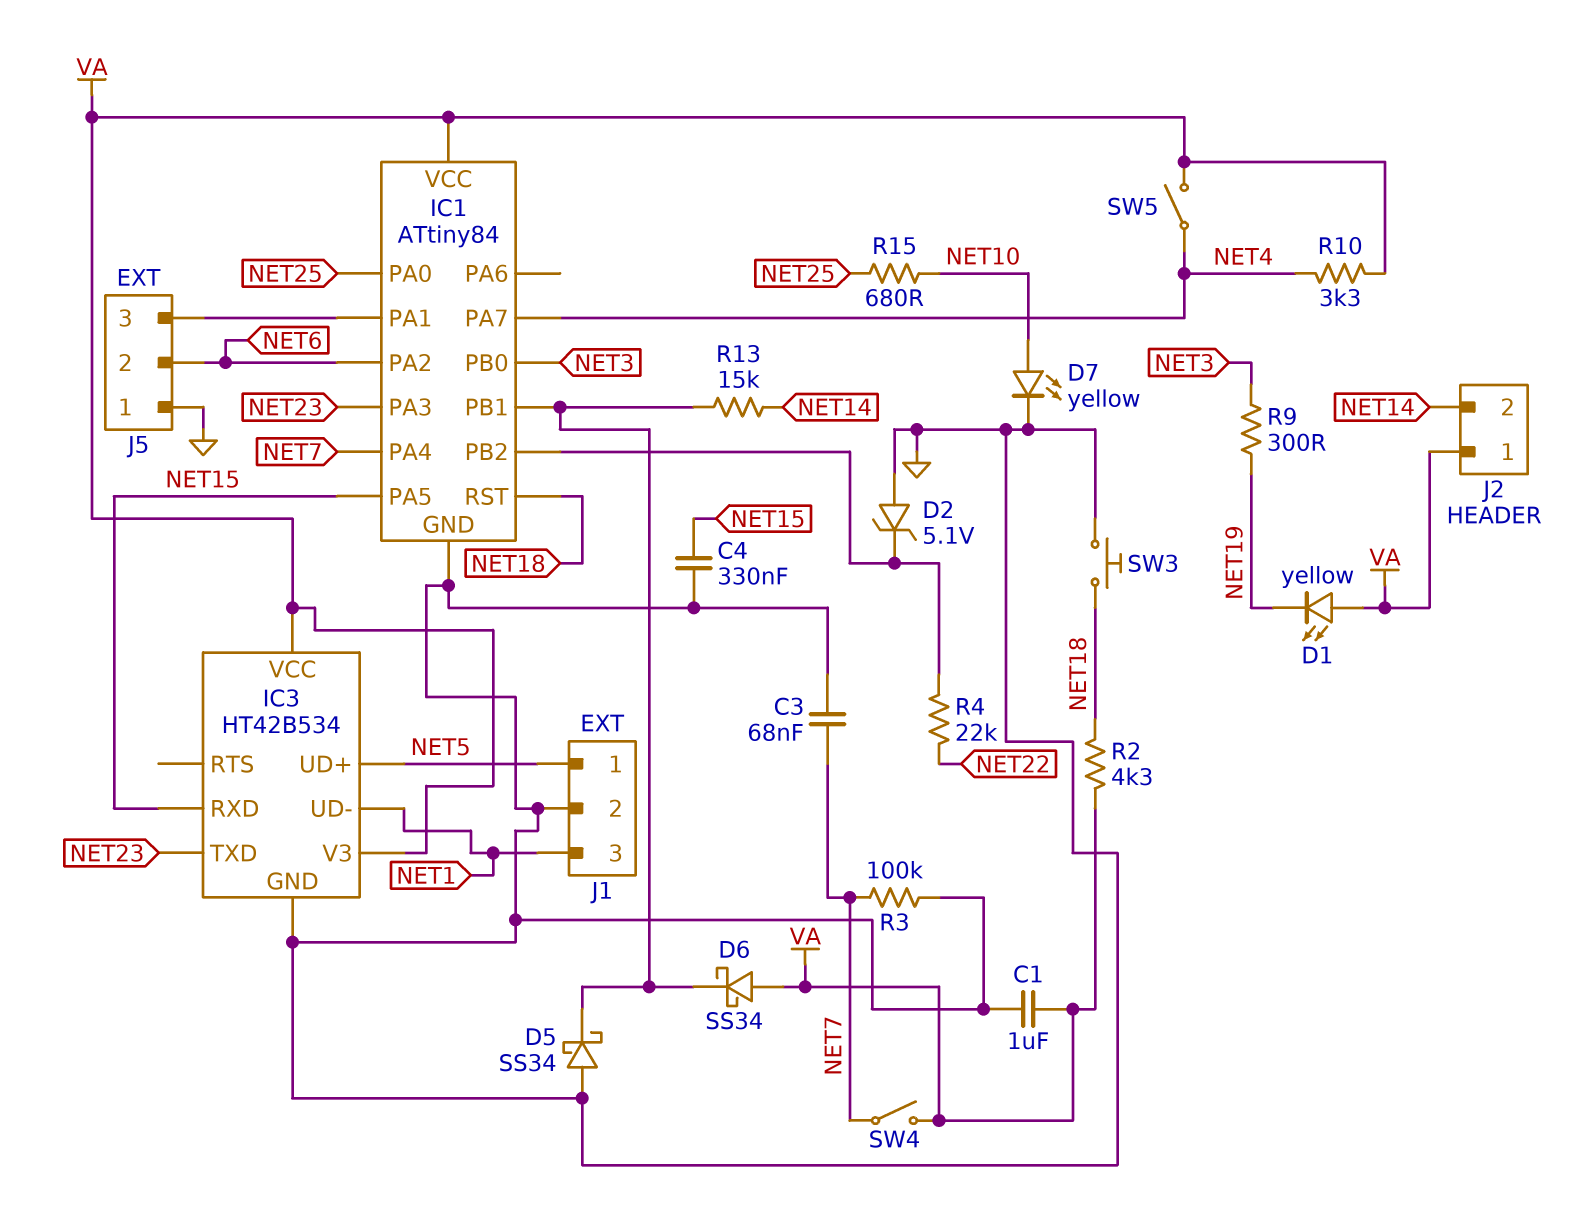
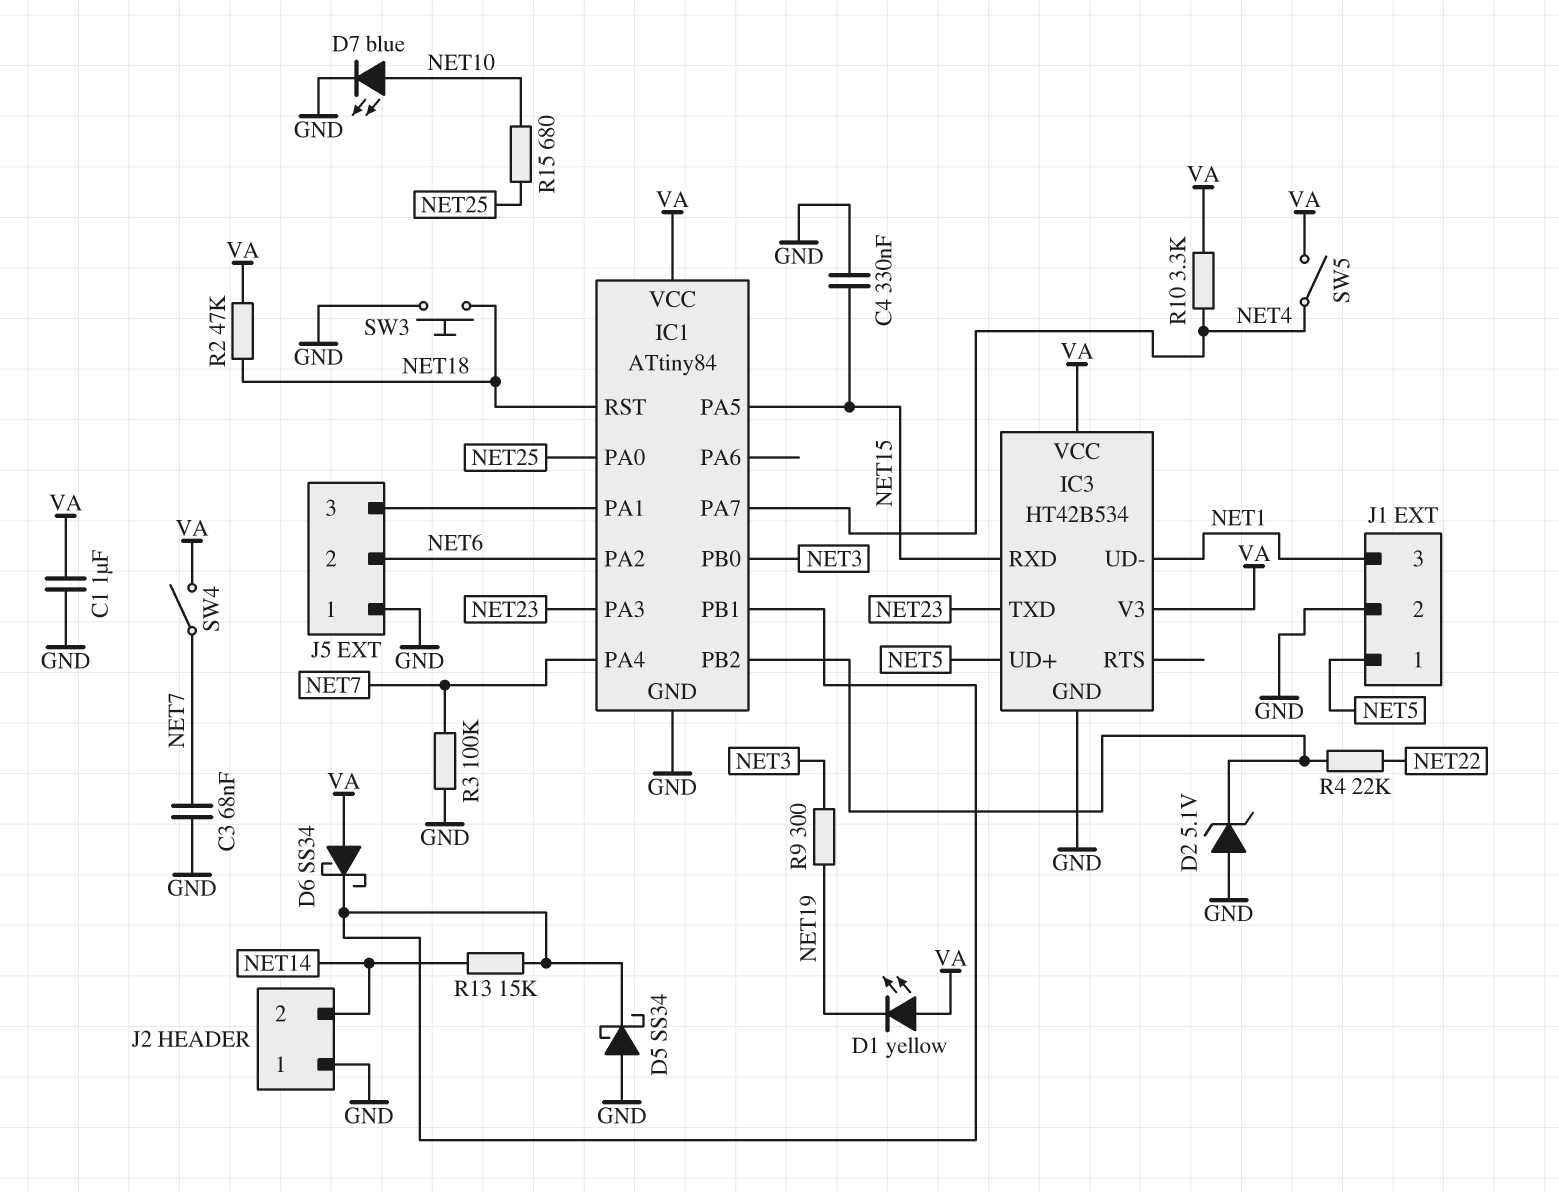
D7: LED yellow (A NET10, K GND) -> LED blue (A NET10, K GND)
J2 pin 1: VA -> GND
R2: 4.3k (NET18, VA) -> 47k (NET18, VA)

